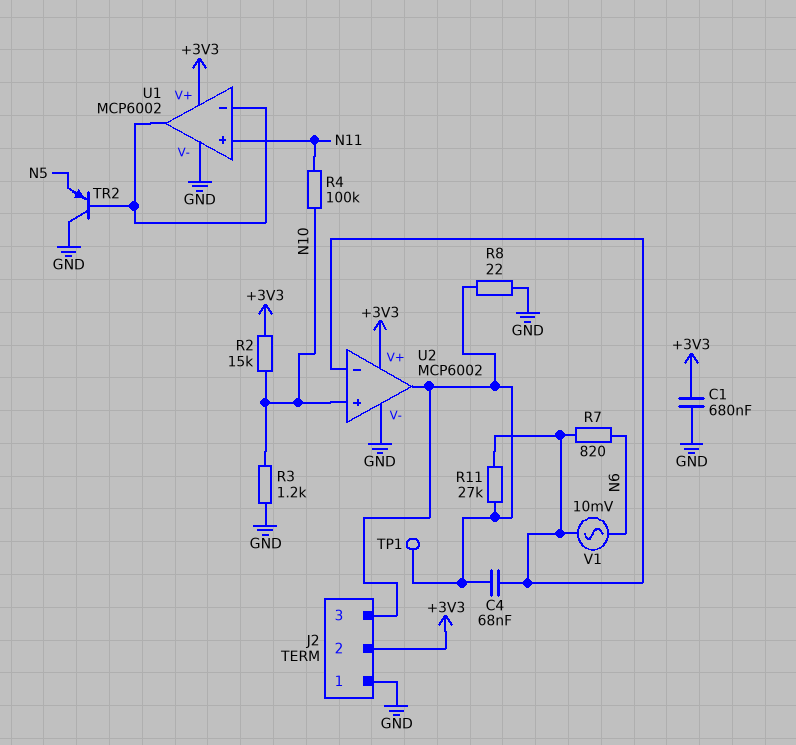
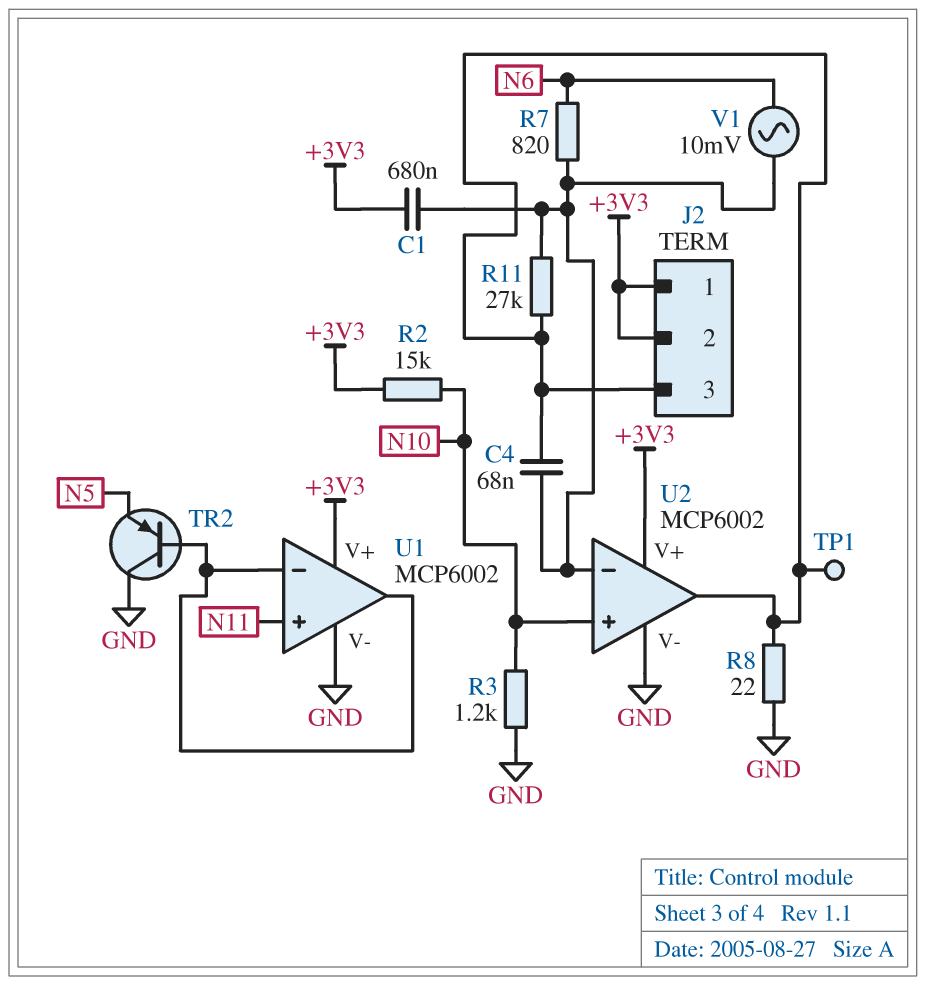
C1: 680nF (+3V3, GND) -> 680nF (+3V3, U2/in-)
J2 pin 1: GND -> +3V3
R4: 100k (N10, N11) -> none

